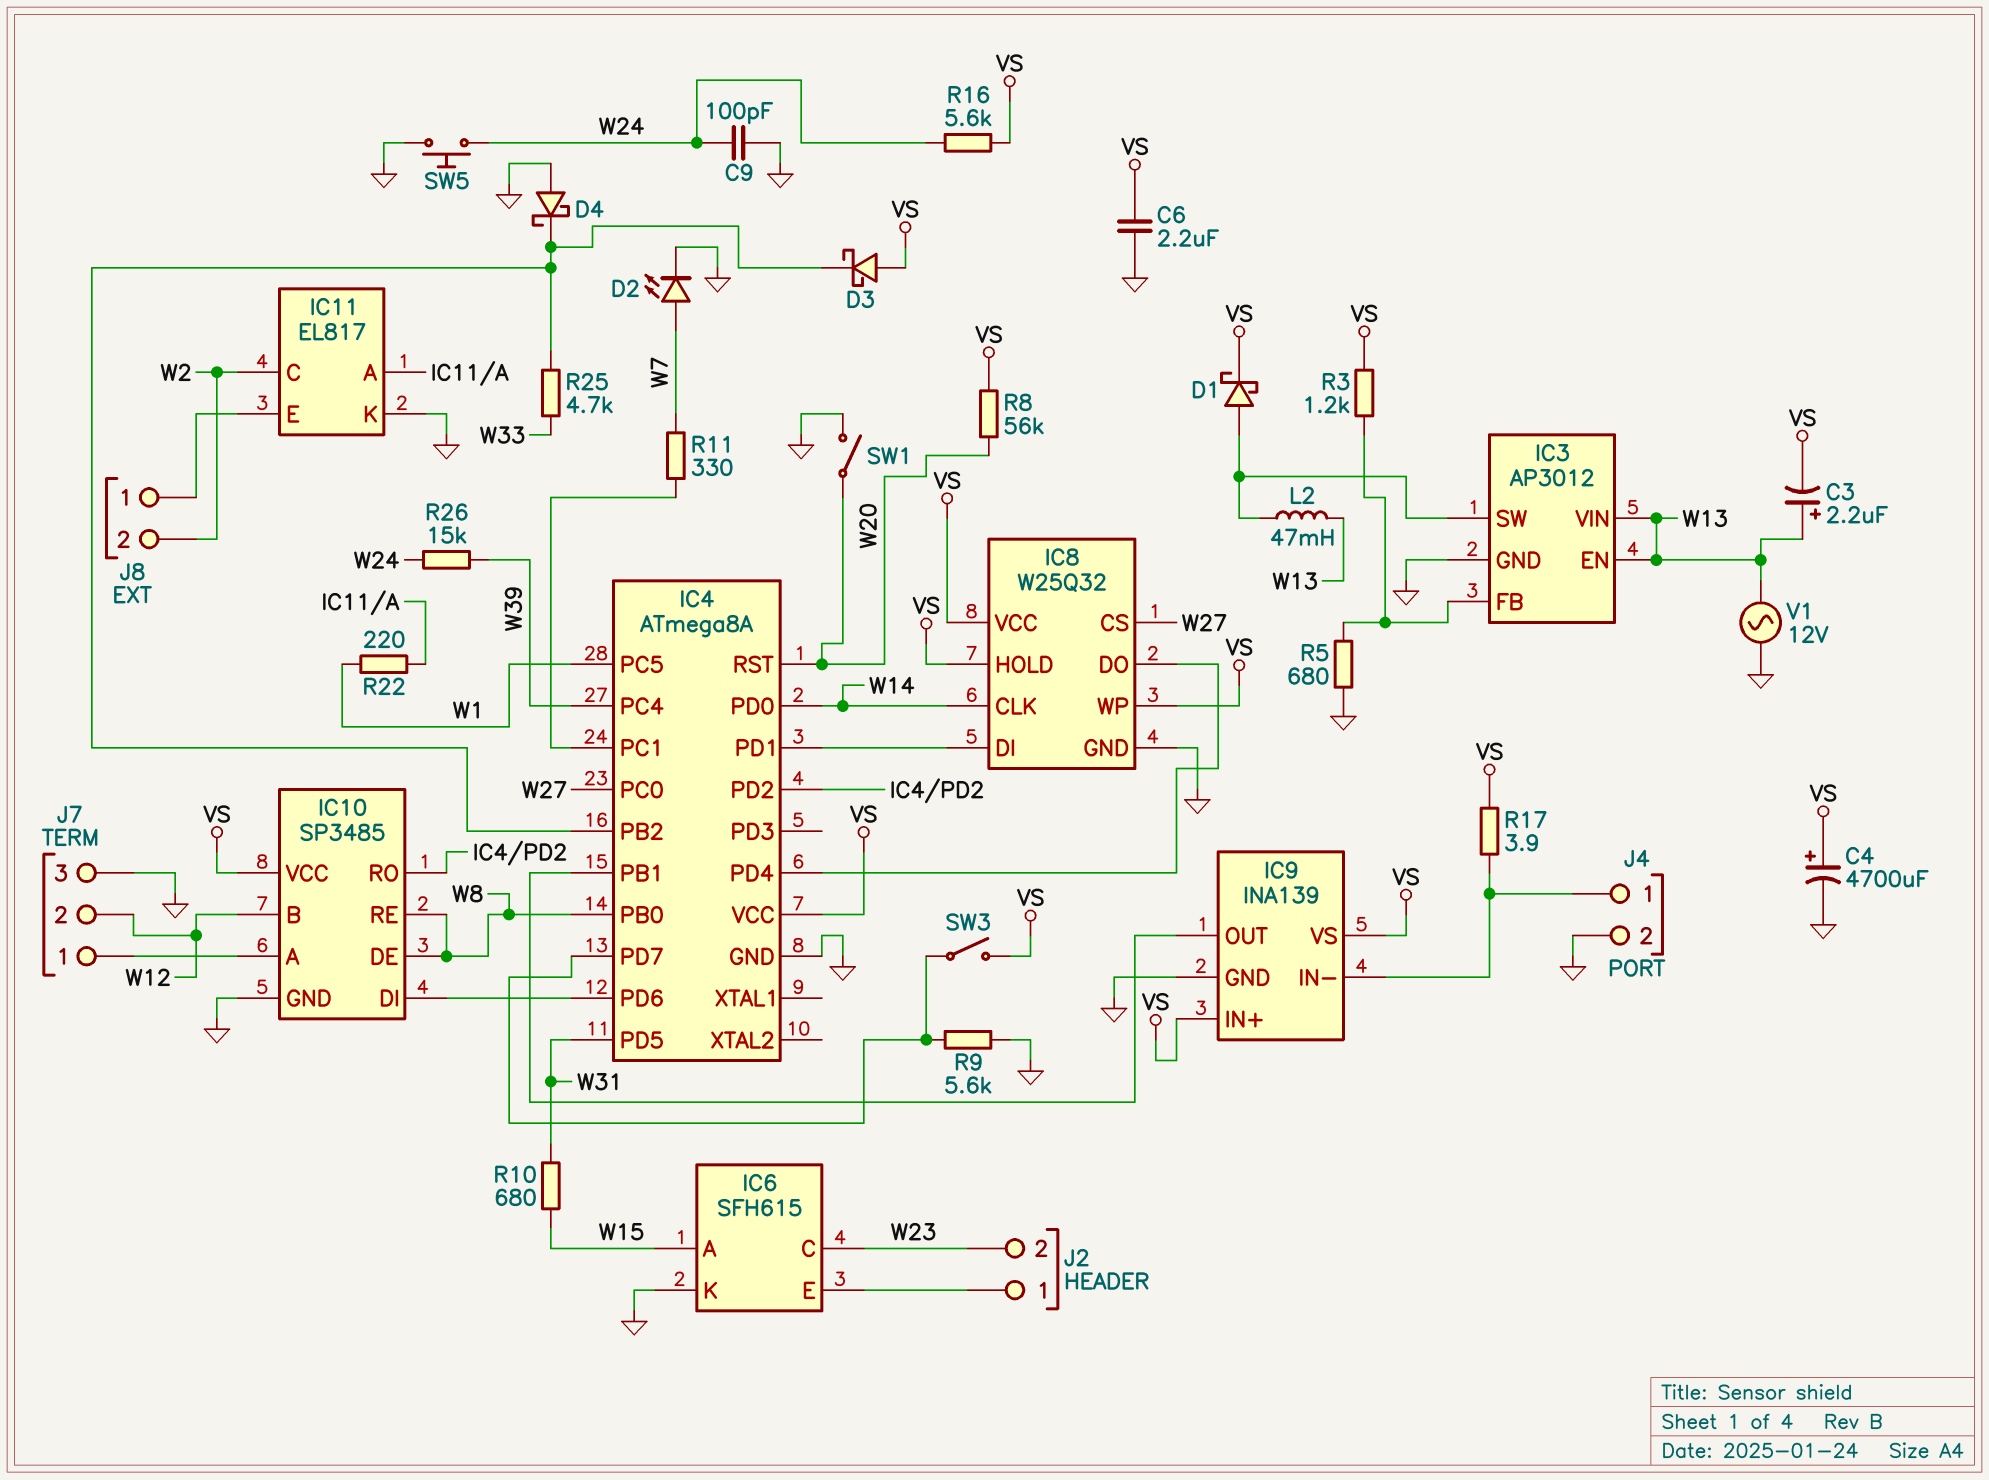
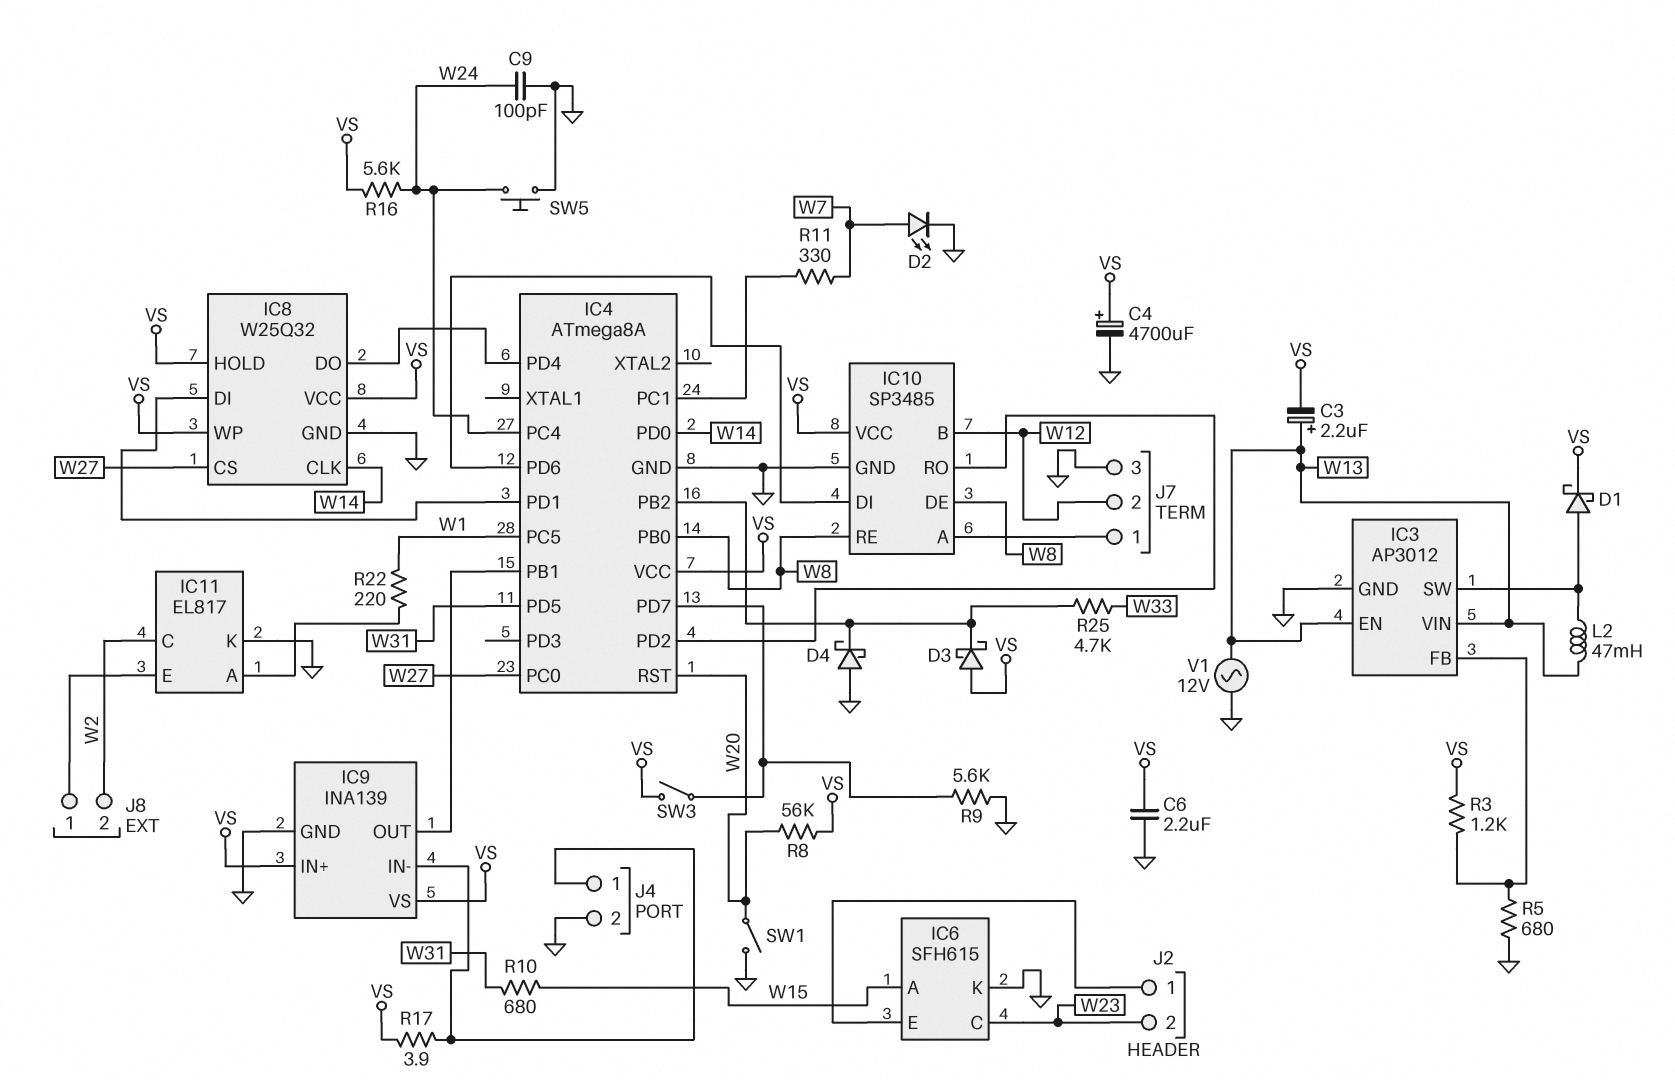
IC4 pin PC4: W39 -> W24
R26: 15k (W24, W39) -> none

